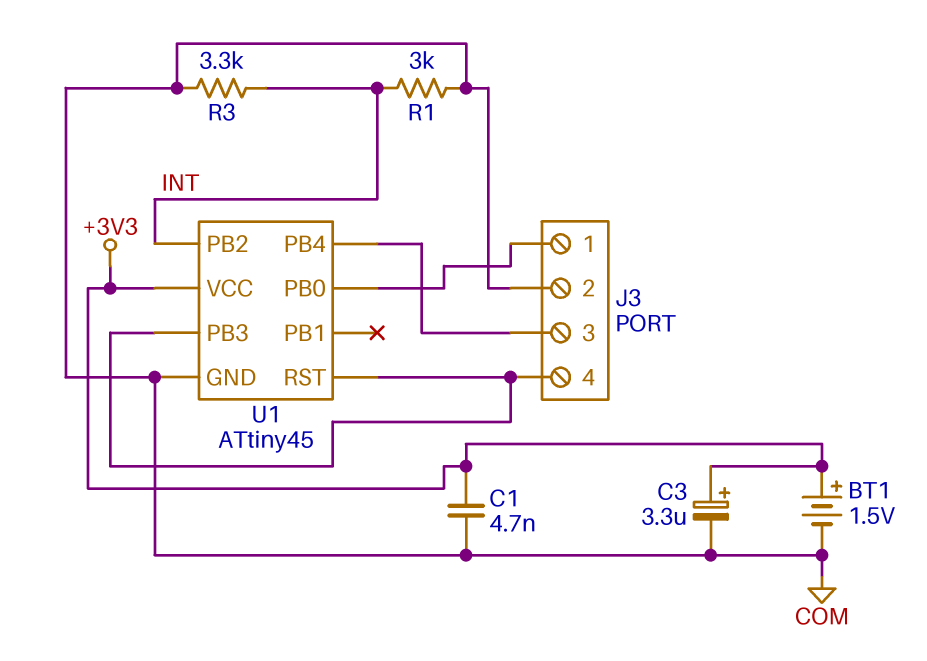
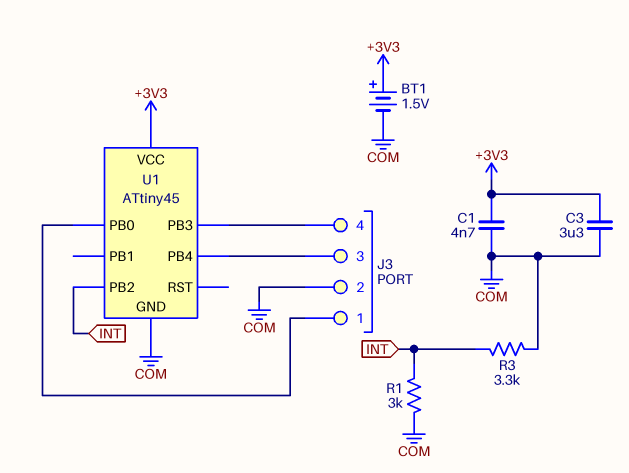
C3: 3.3uF (plus +3V3, minus COM) -> 3.3uF (+3V3, COM)
U1 pin RST: J3/4 -> none

